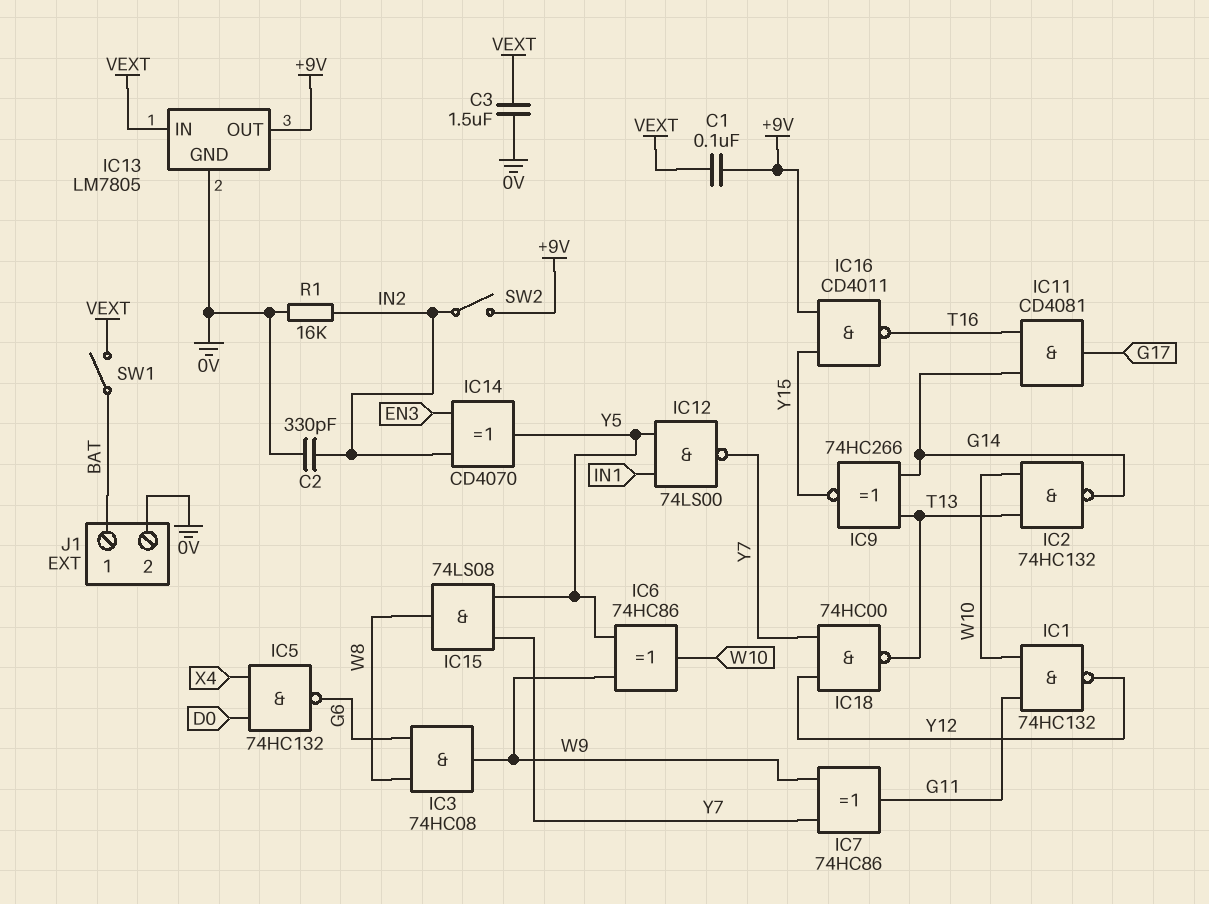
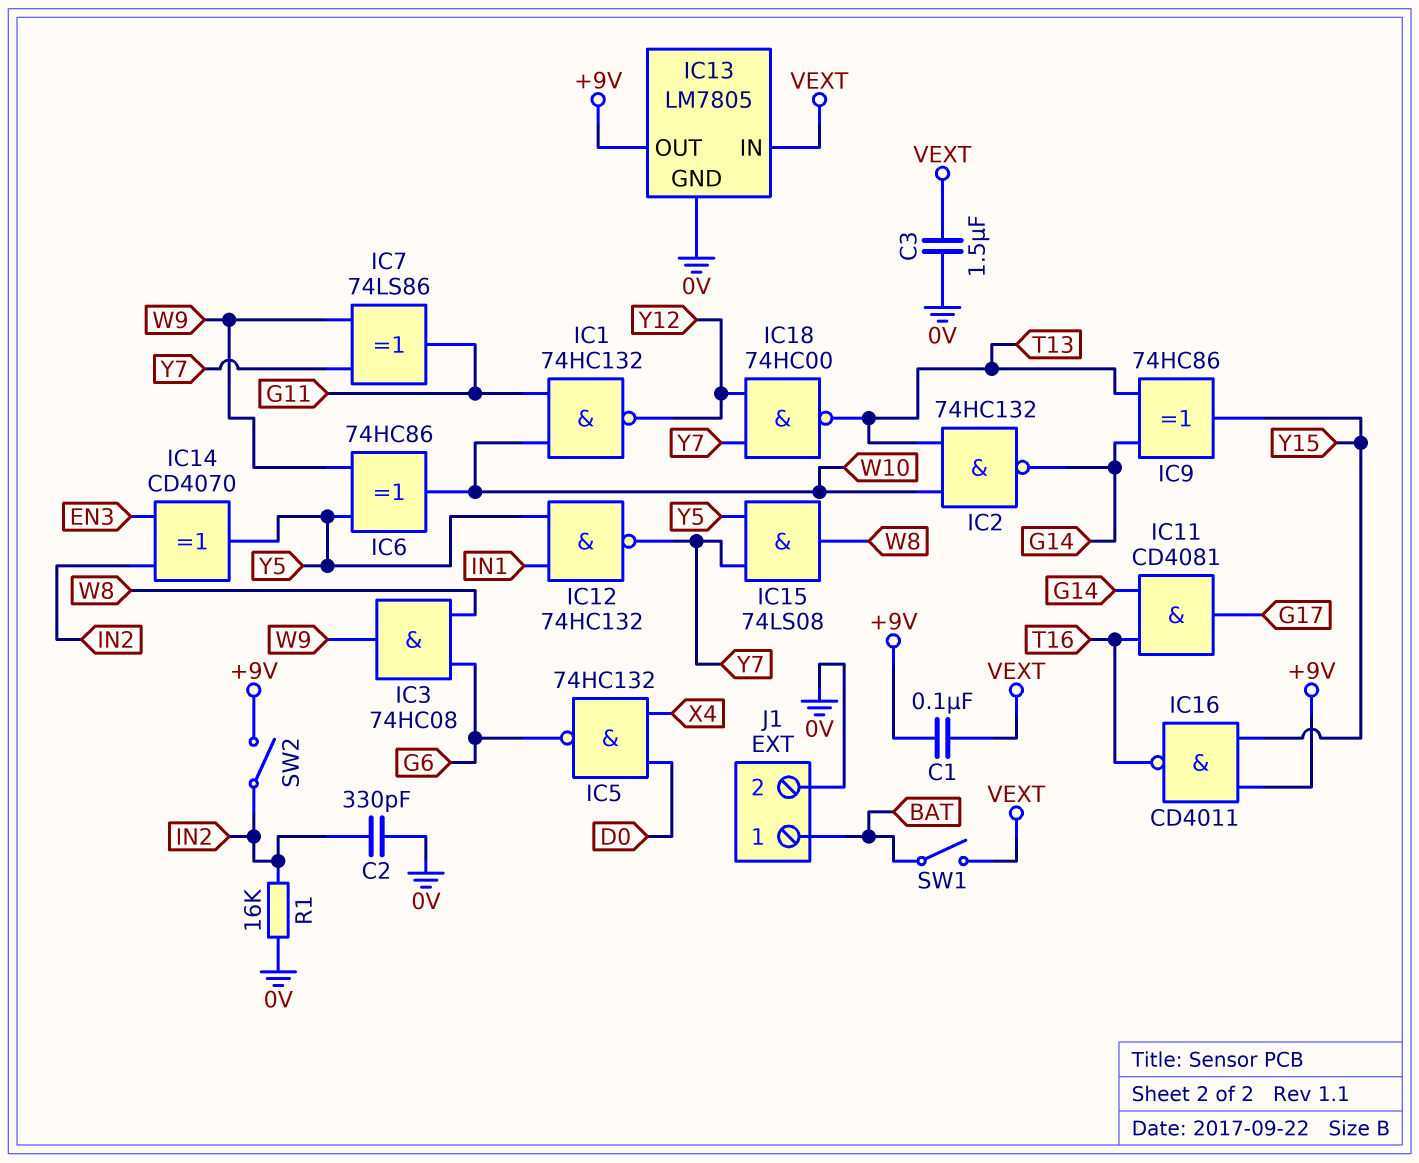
IC7: XOR 74HC86 (in W9, in Y7, out G11) -> XOR 74LS86 (in W9, in Y7, out G11)
IC9: XNOR 74HC266 (in G14, in T13, out Y15) -> XOR 74HC86 (in G14, in T13, out Y15)
IC12: NAND 74LS00 (in IN1, in Y5, out Y7) -> NAND 74HC132 (in IN1, in Y5, out Y7)

